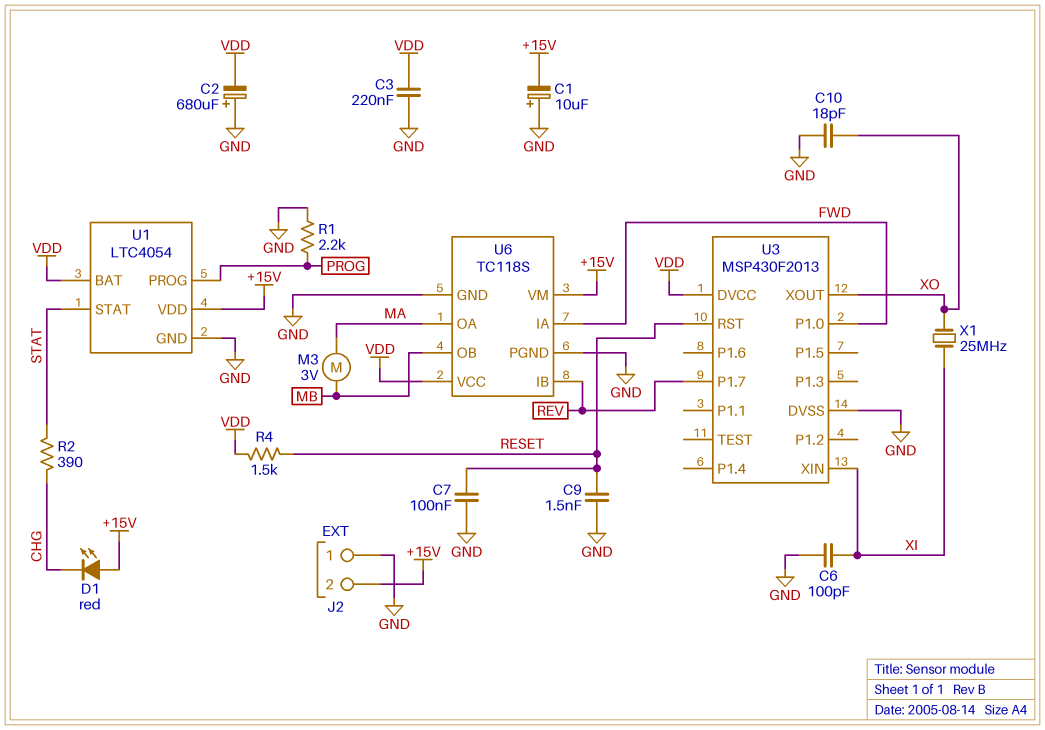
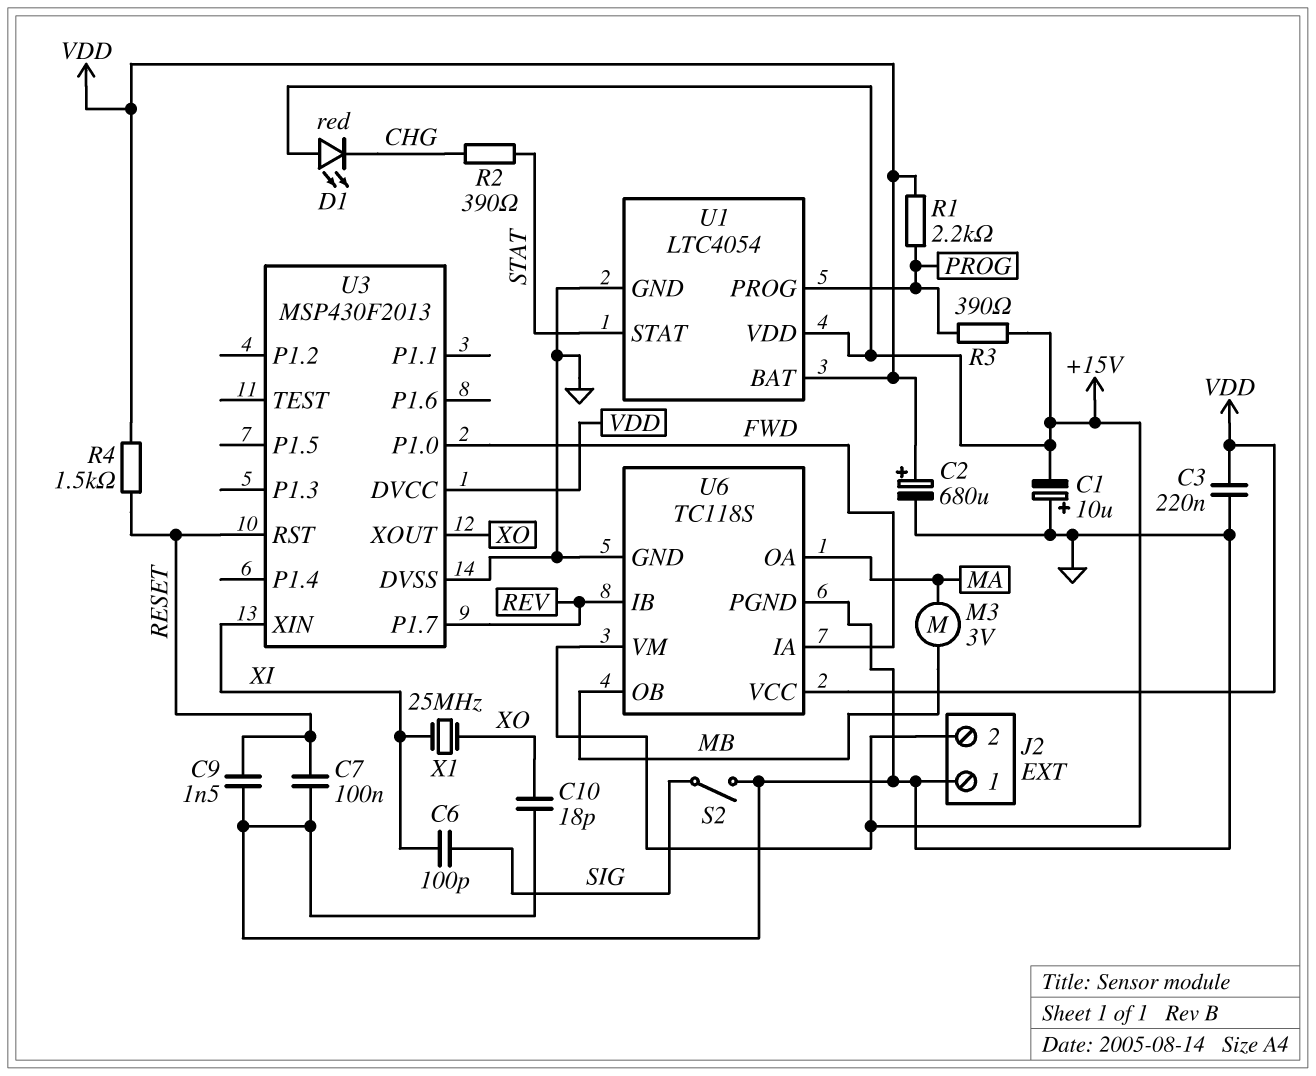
C2: 680uF (plus GND, minus VDD) -> 680uF (plus VDD, minus GND)
C6: 100pF (GND, XI) -> 100pF (SIG, XI)
R1: 2.2k (GND, PROG) -> 2.2k (PROG, VDD)
R3: none -> 390 (+15V, PROG)
S2: none -> switch (GND, SIG)

